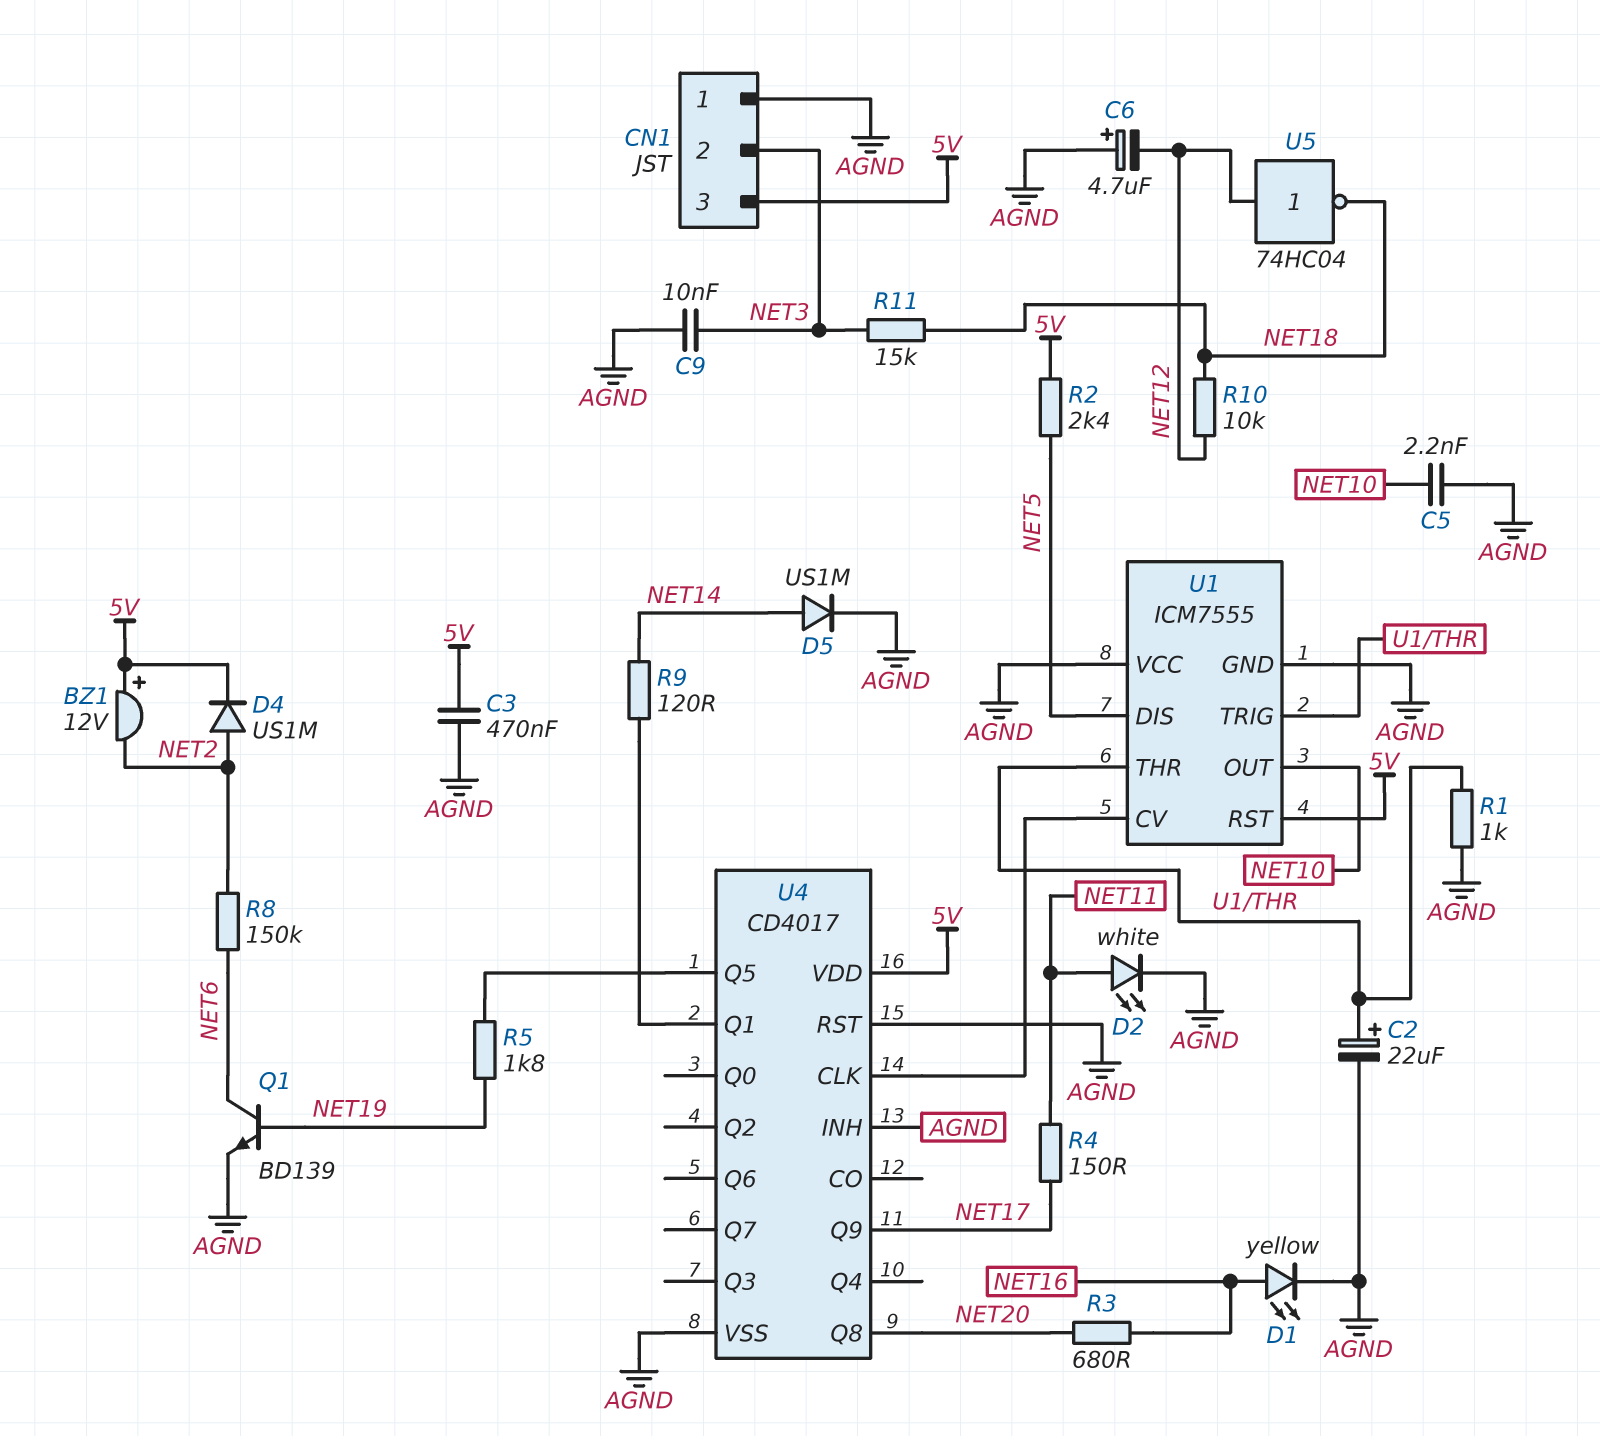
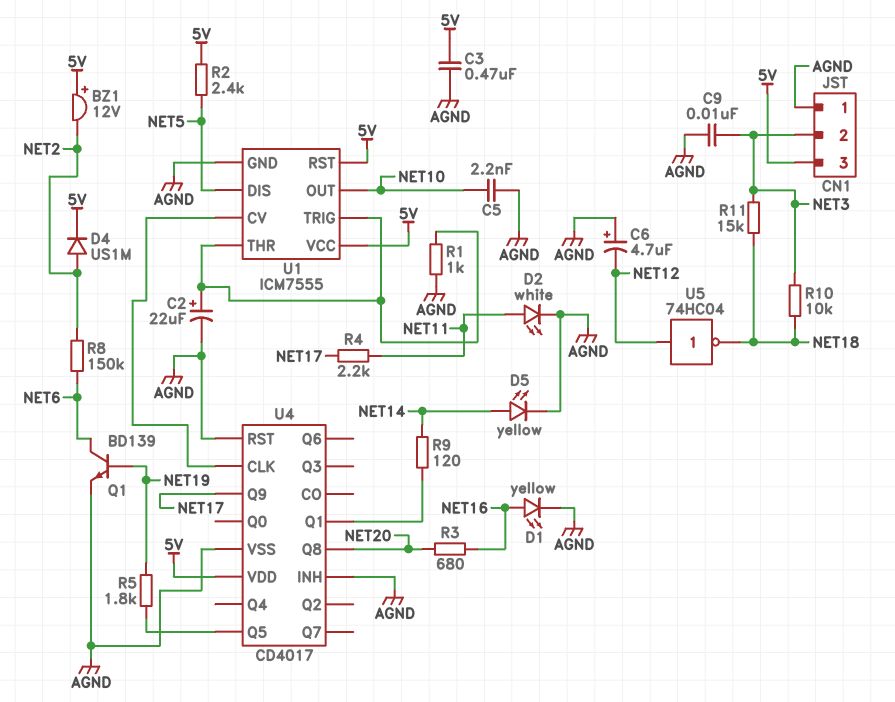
D5: diode US1M (A NET14, K AGND) -> LED yellow (A NET14, K AGND)
R4: 150 (NET11, NET17) -> 2.2k (NET11, NET17)
R10: 10k (NET12, NET18) -> 10k (NET3, NET18)
U1 pin VCC: AGND -> 5V

